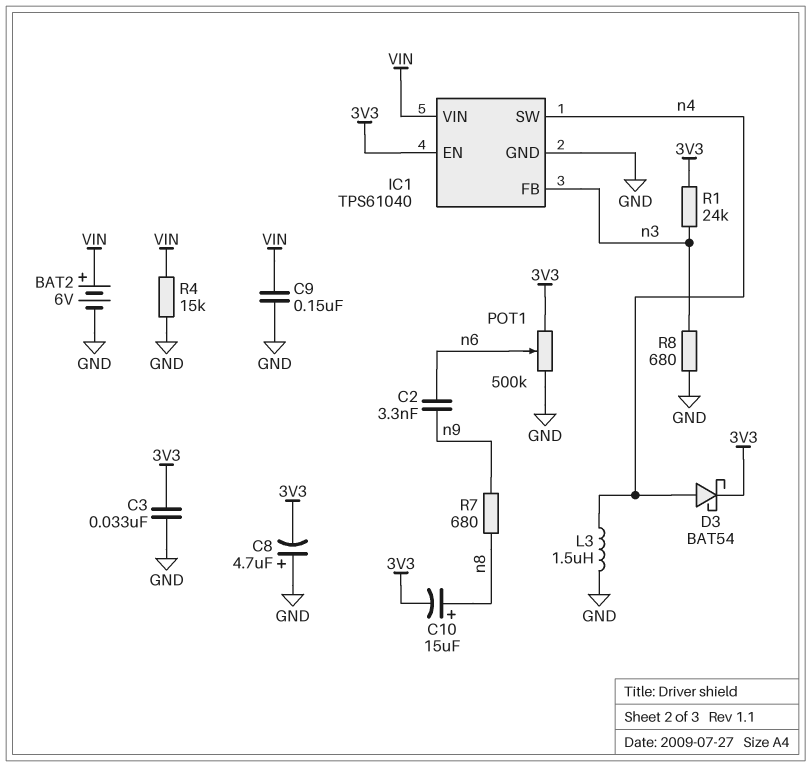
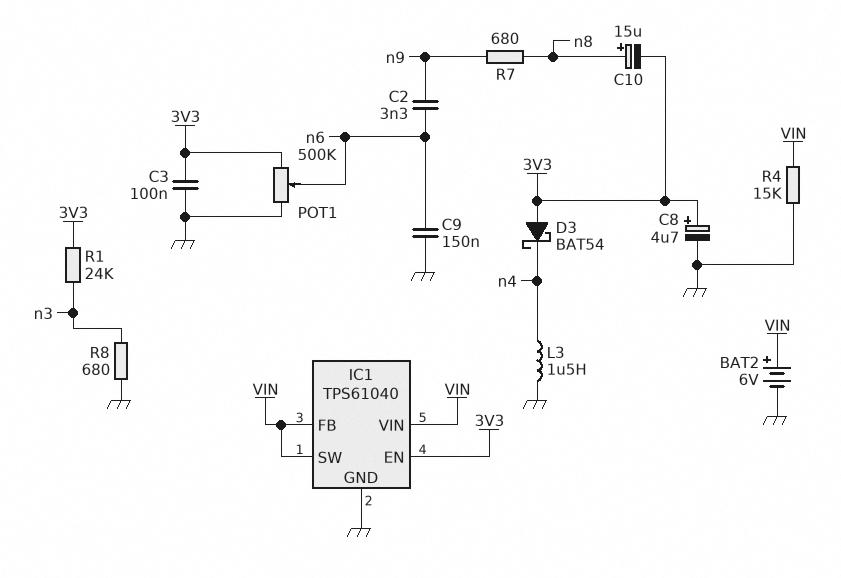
C3: 33nF (3V3, GND) -> 100nF (3V3, GND)
C8: 4.7uF (plus GND, minus 3V3) -> 4.7uF (plus 3V3, minus GND)
C9: 150nF (GND, VIN) -> 150nF (GND, n6)
D3: schottky BAT54 (A n4, K 3V3) -> schottky BAT54 (A 3V3, K n4)
IC1 pin FB: n3 -> VIN
IC1 pin SW: n4 -> VIN

